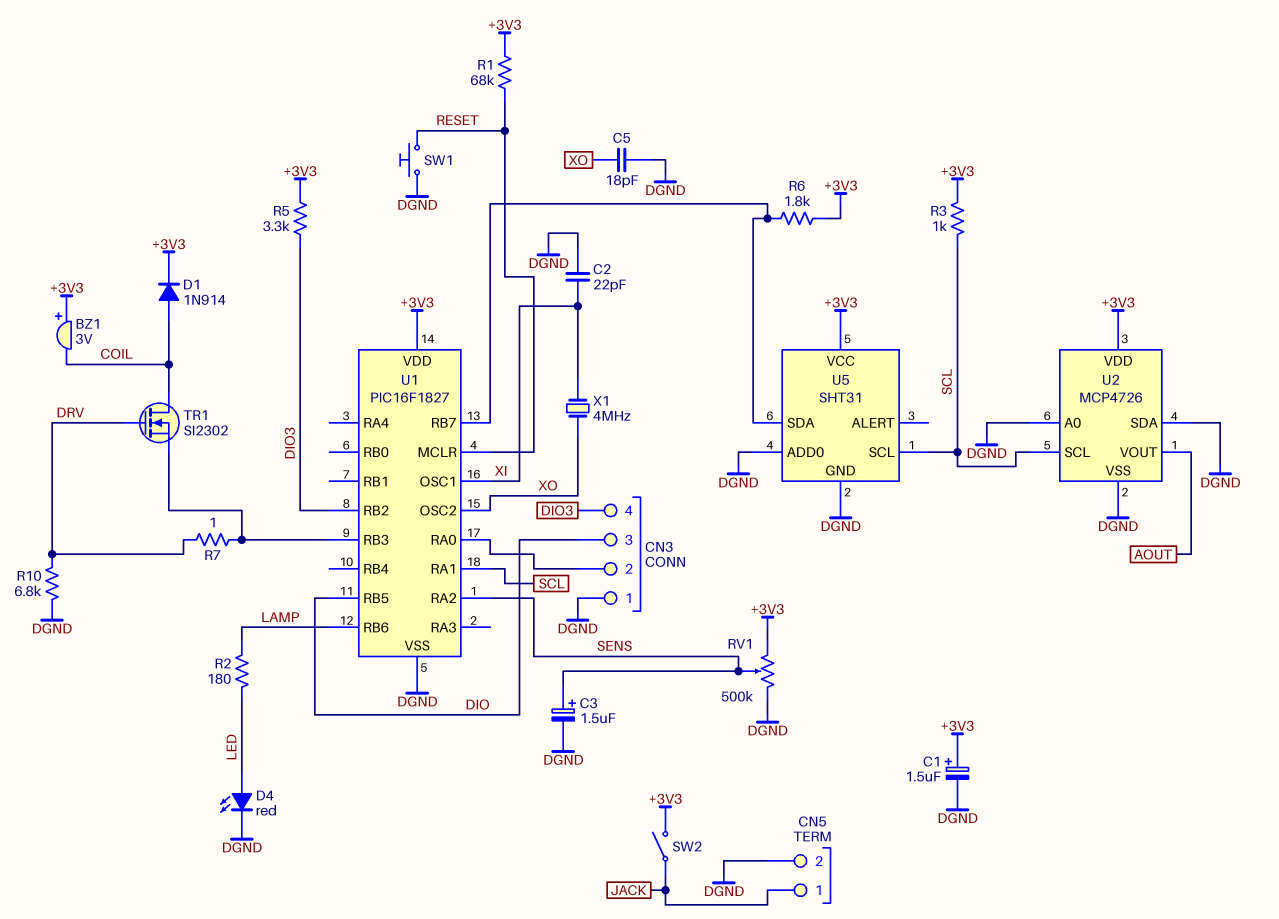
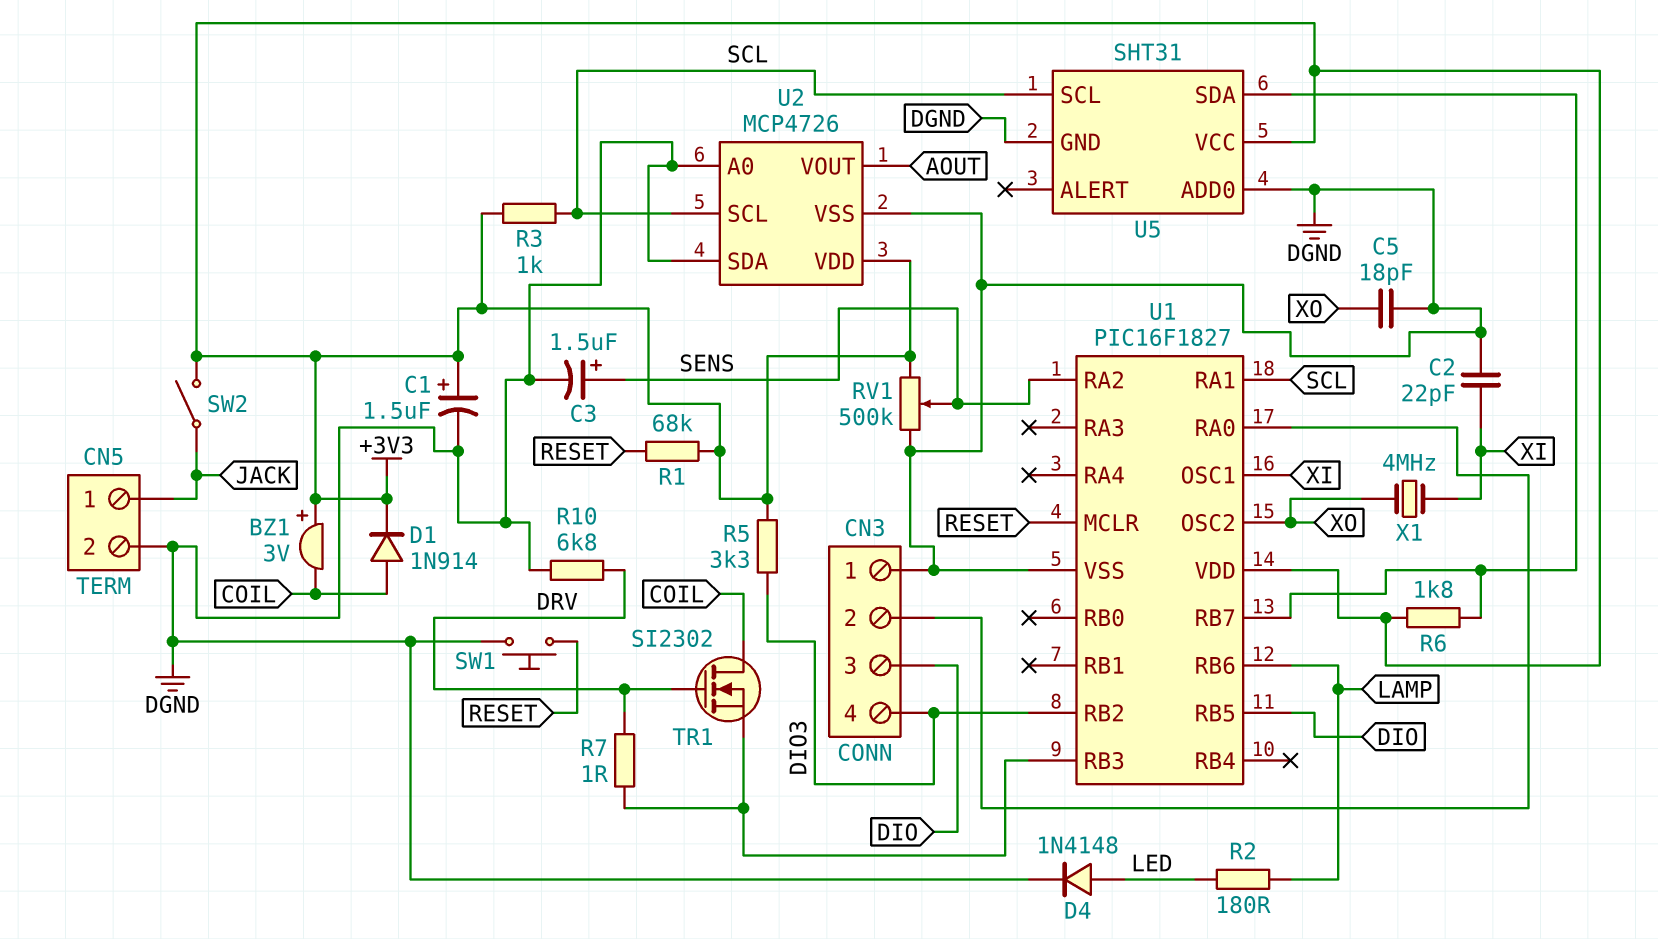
D4: LED red (A LED, K DGND) -> diode 1N4148 (A LED, K DGND)

